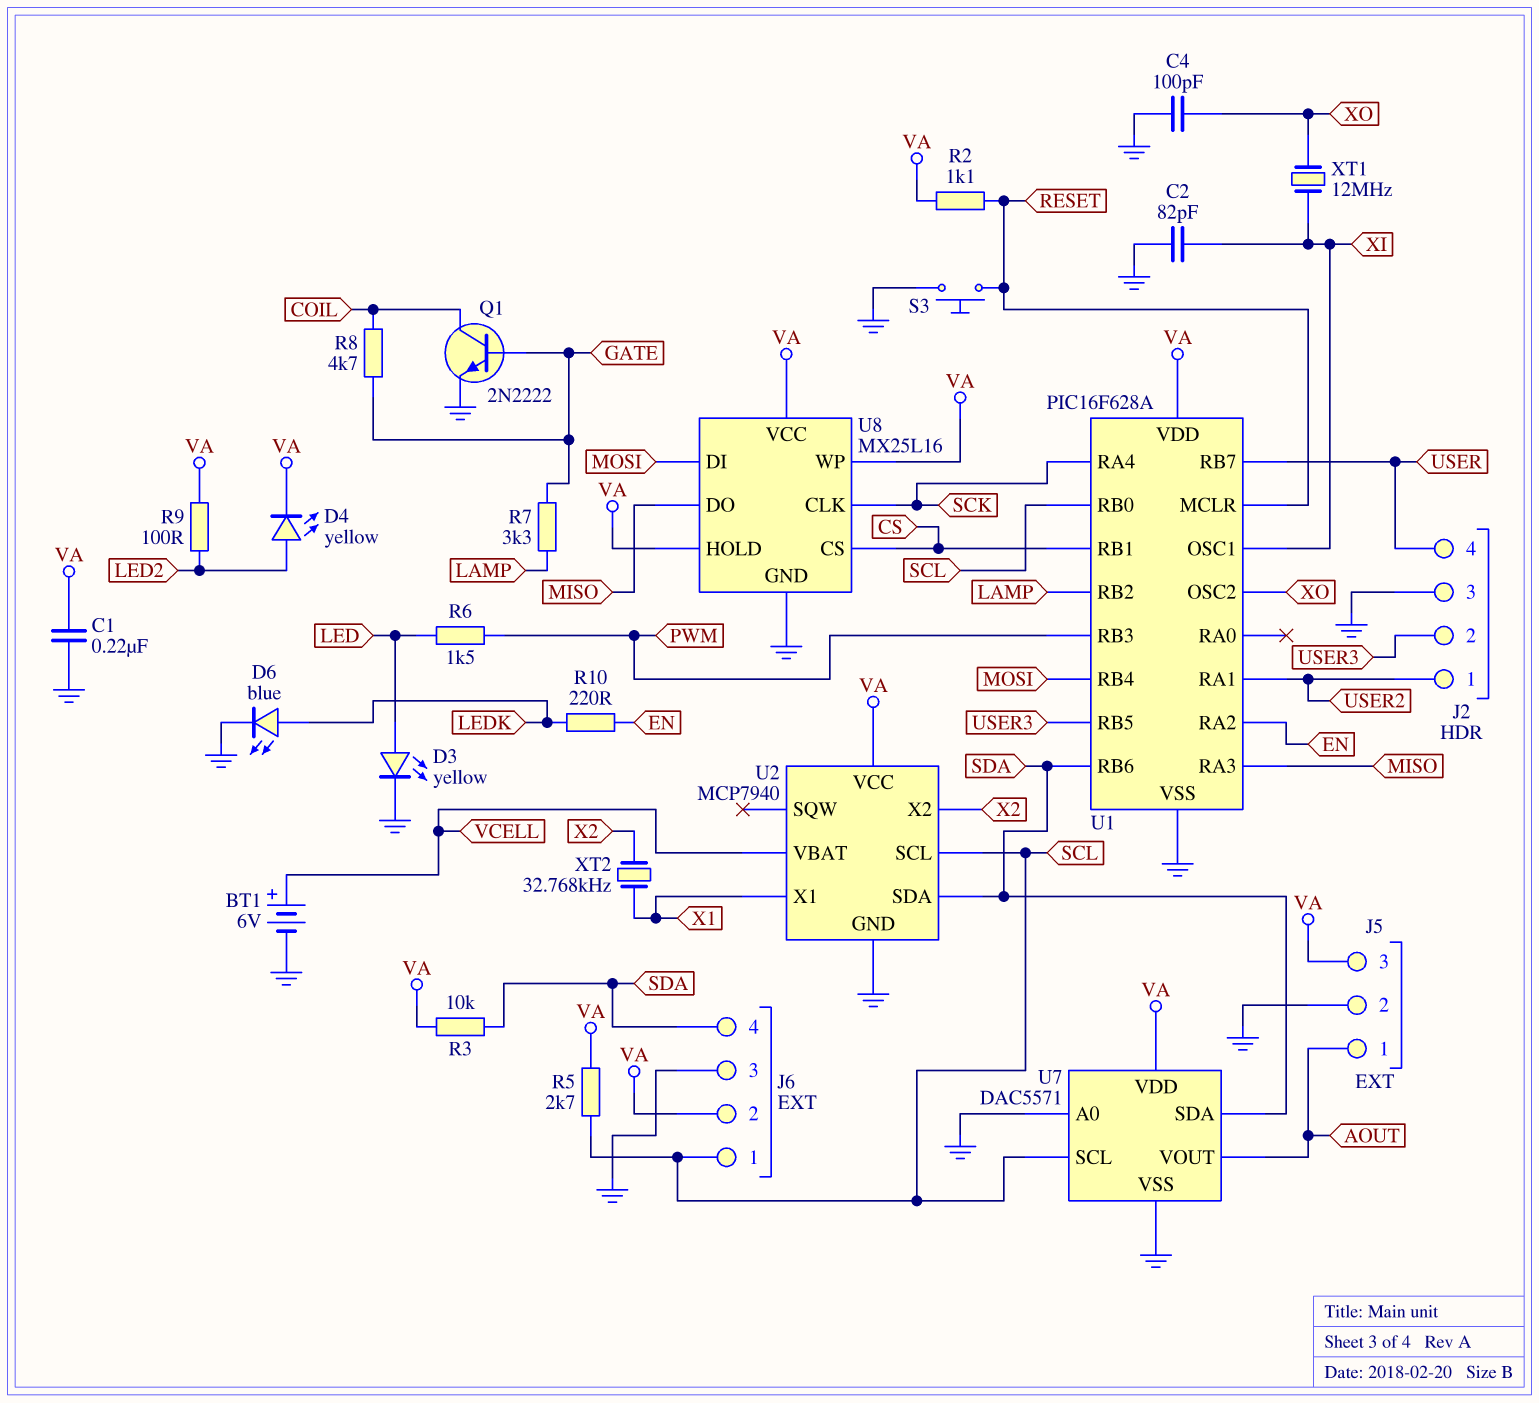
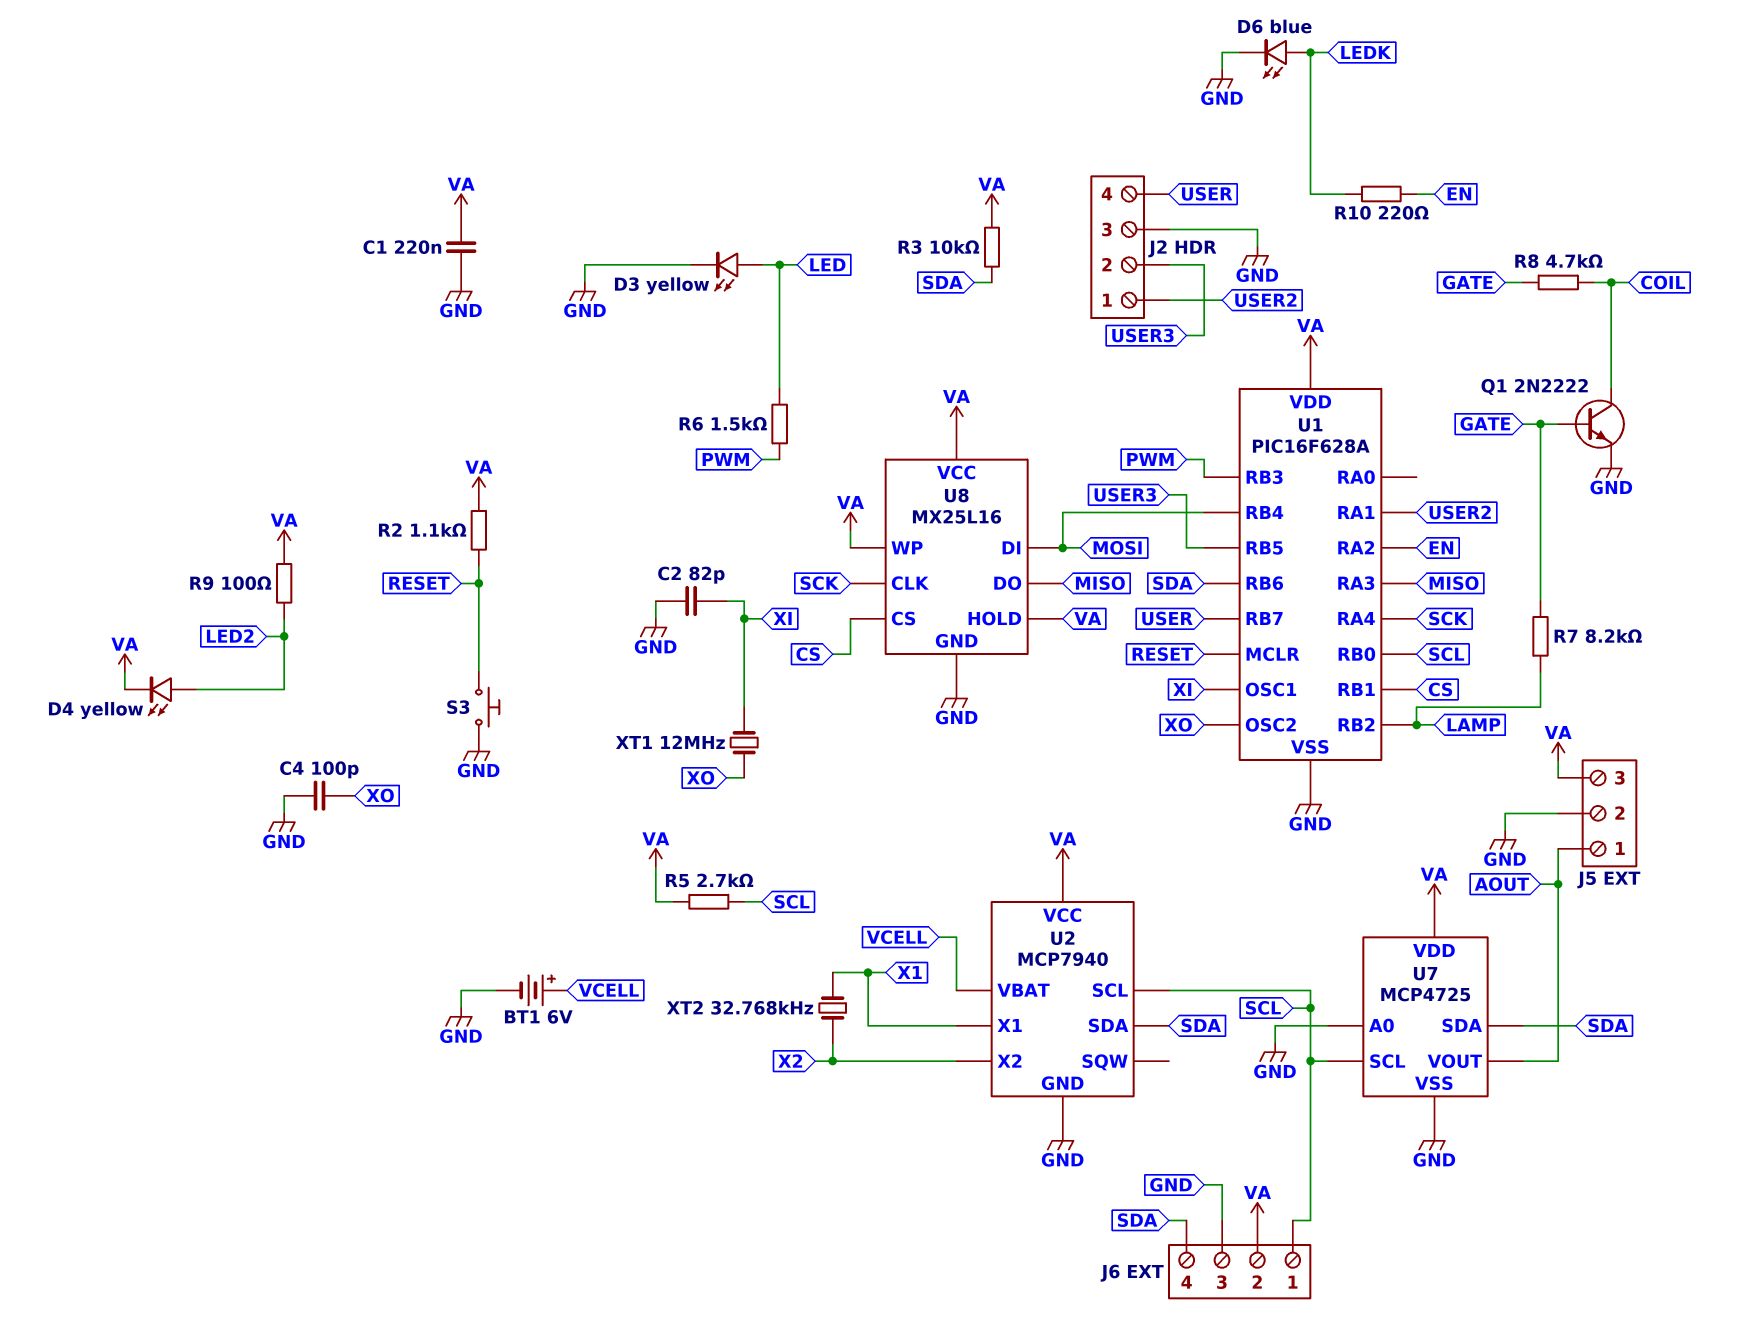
R7: 3.3k (GATE, LAMP) -> 8.2k (GATE, LAMP)
U7: DAC5571 -> MCP4725

